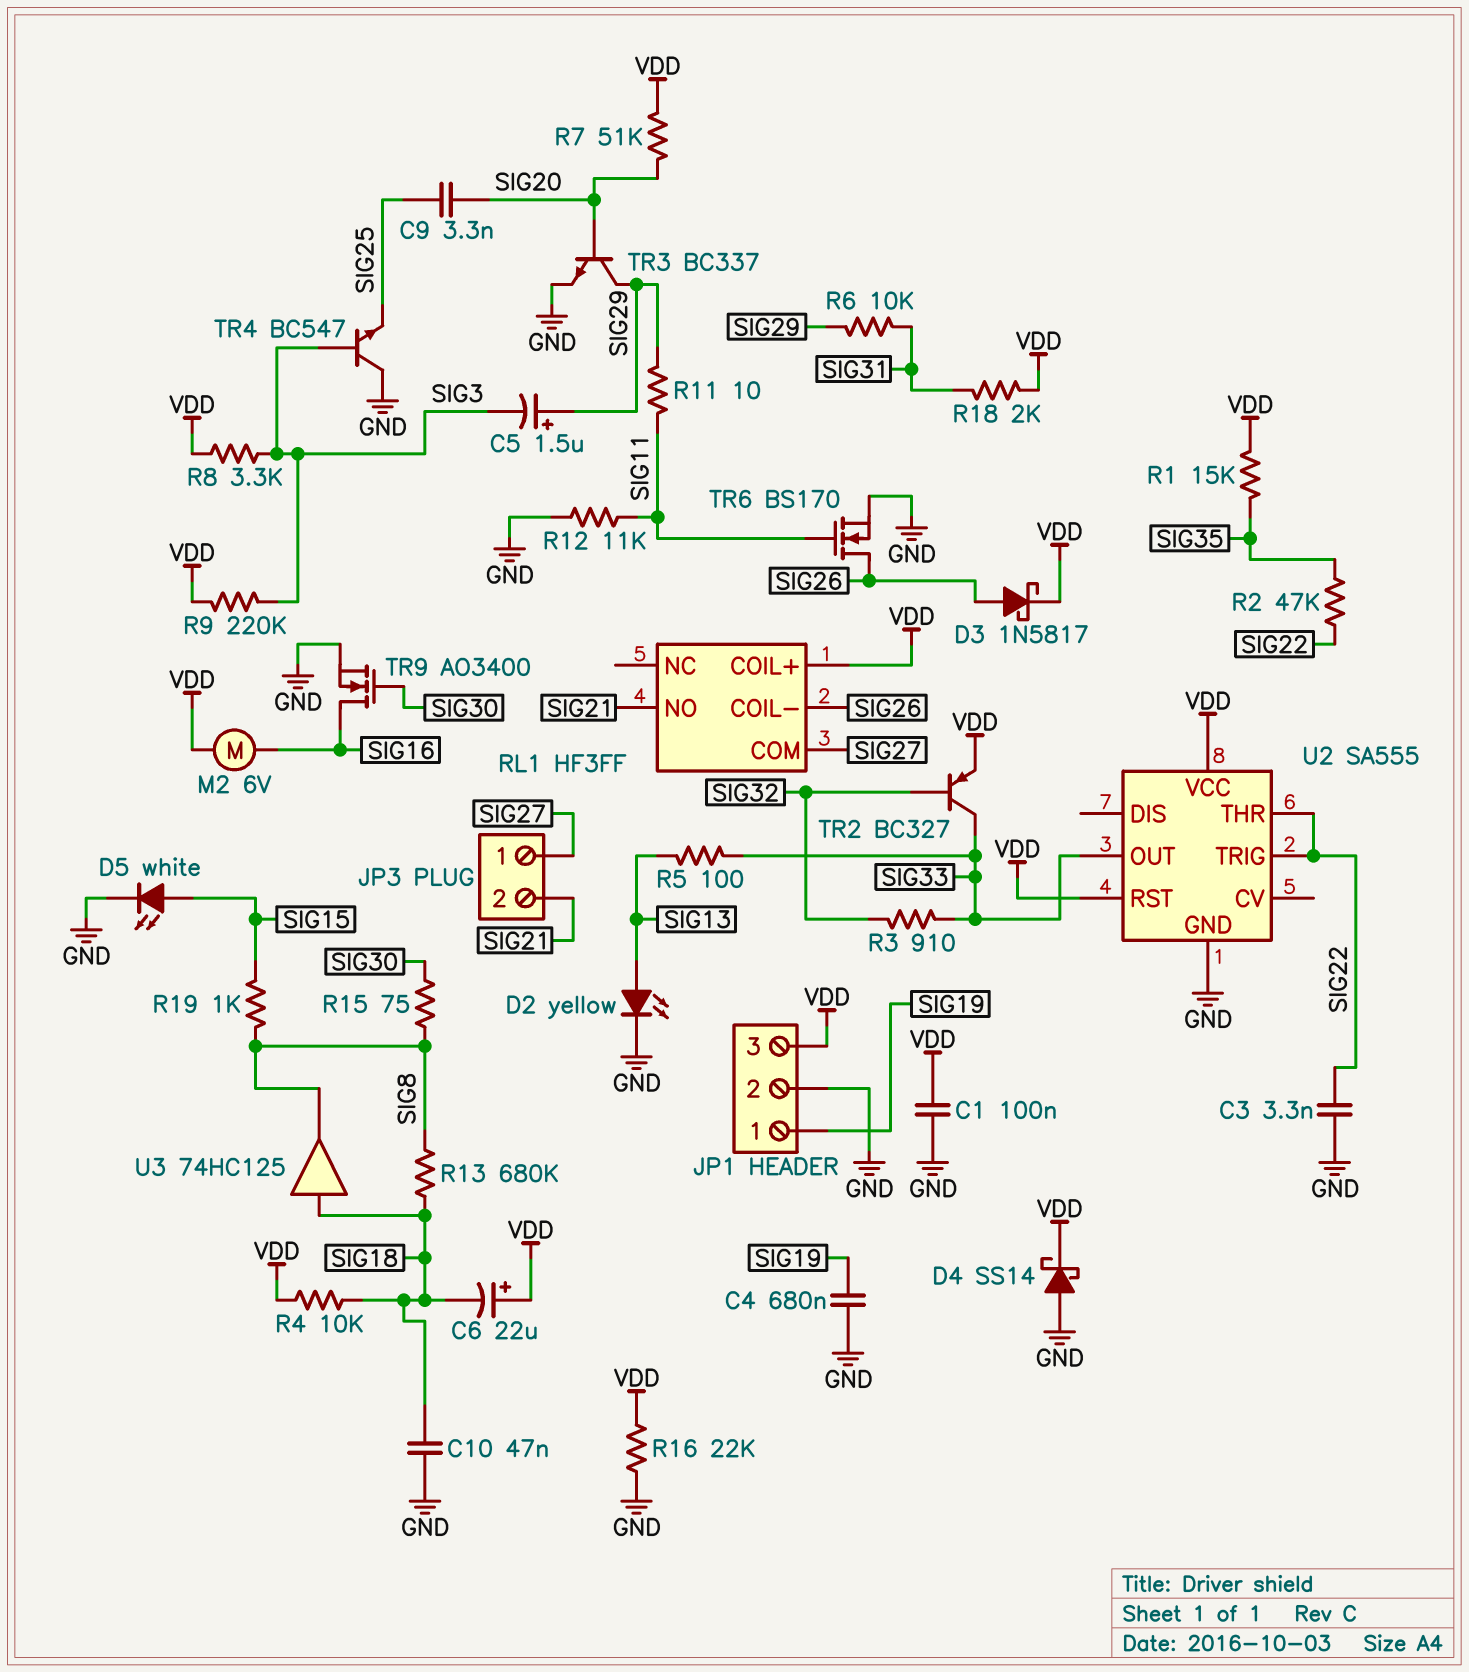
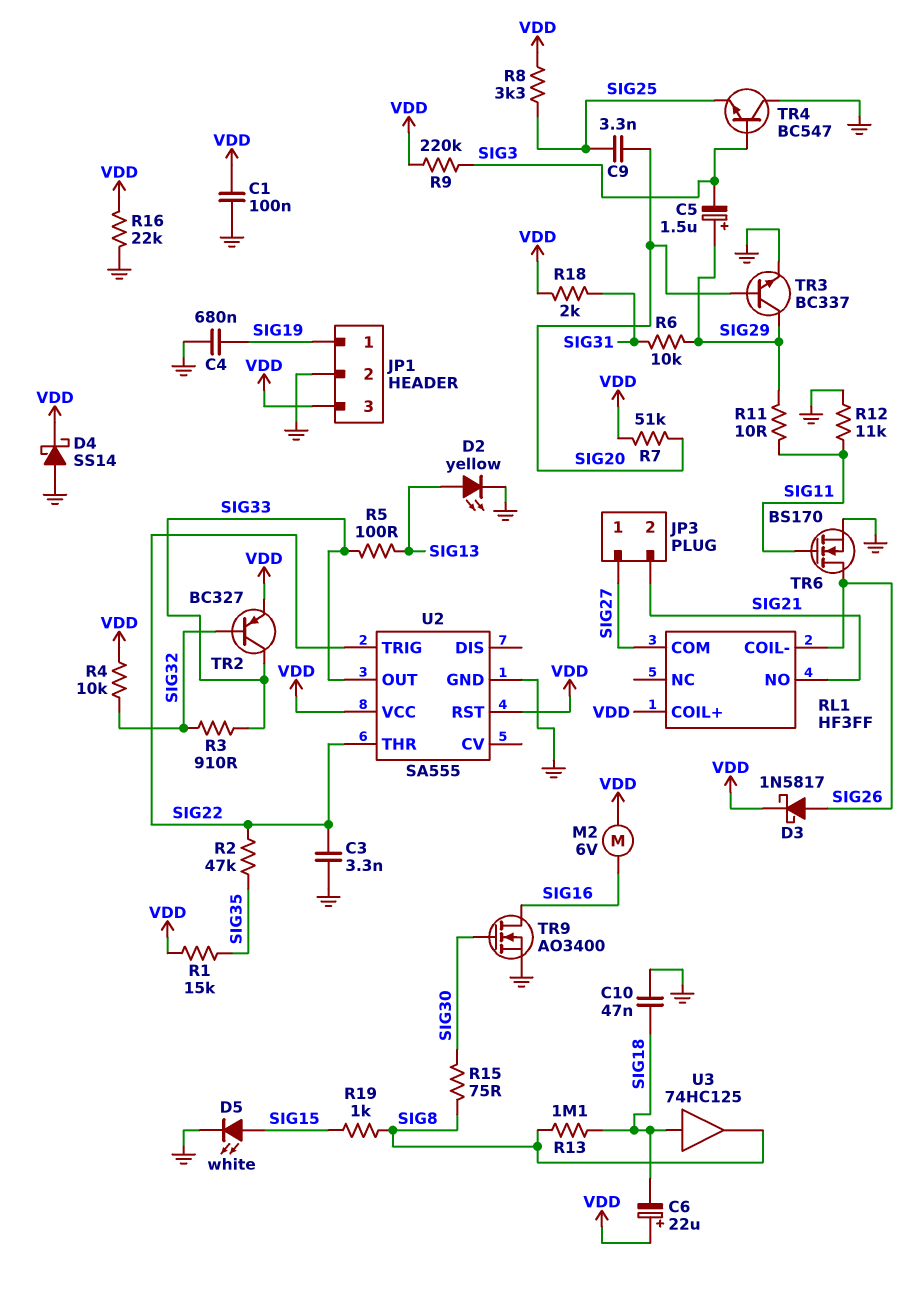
R4: 10k (SIG18, VDD) -> 10k (SIG32, VDD)
R8: 3.3k (SIG3, VDD) -> 3.3k (SIG25, VDD)
R13: 680k (SIG8, SIG18) -> 1.1M (SIG8, SIG18)

